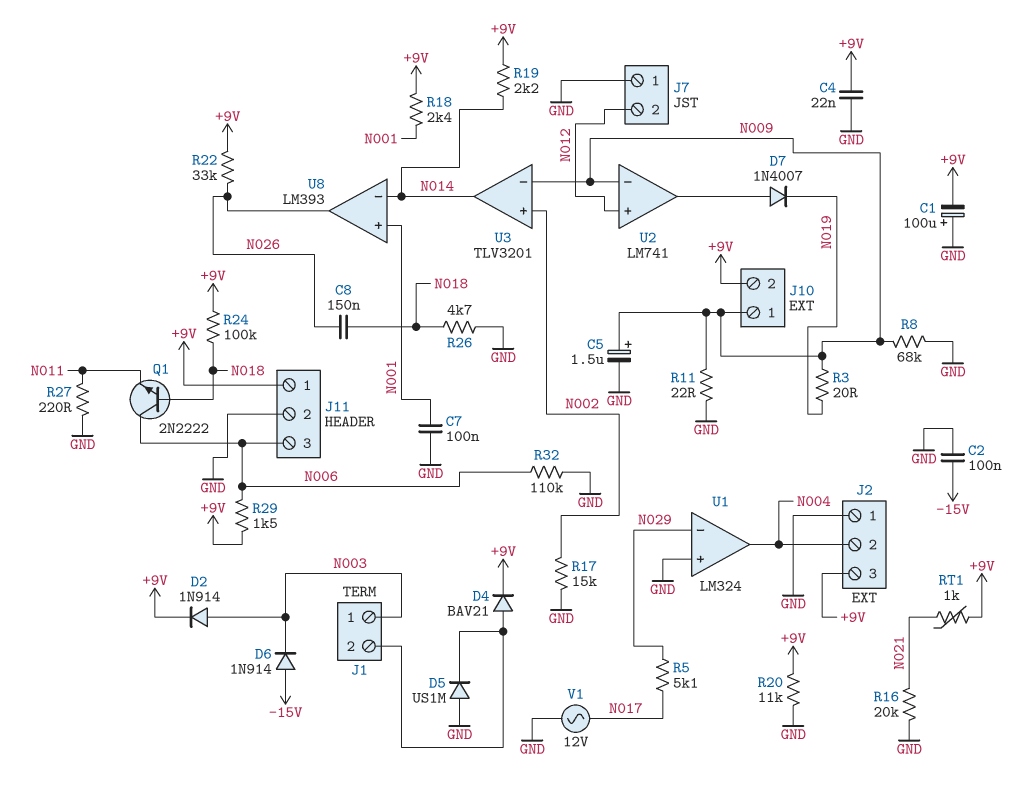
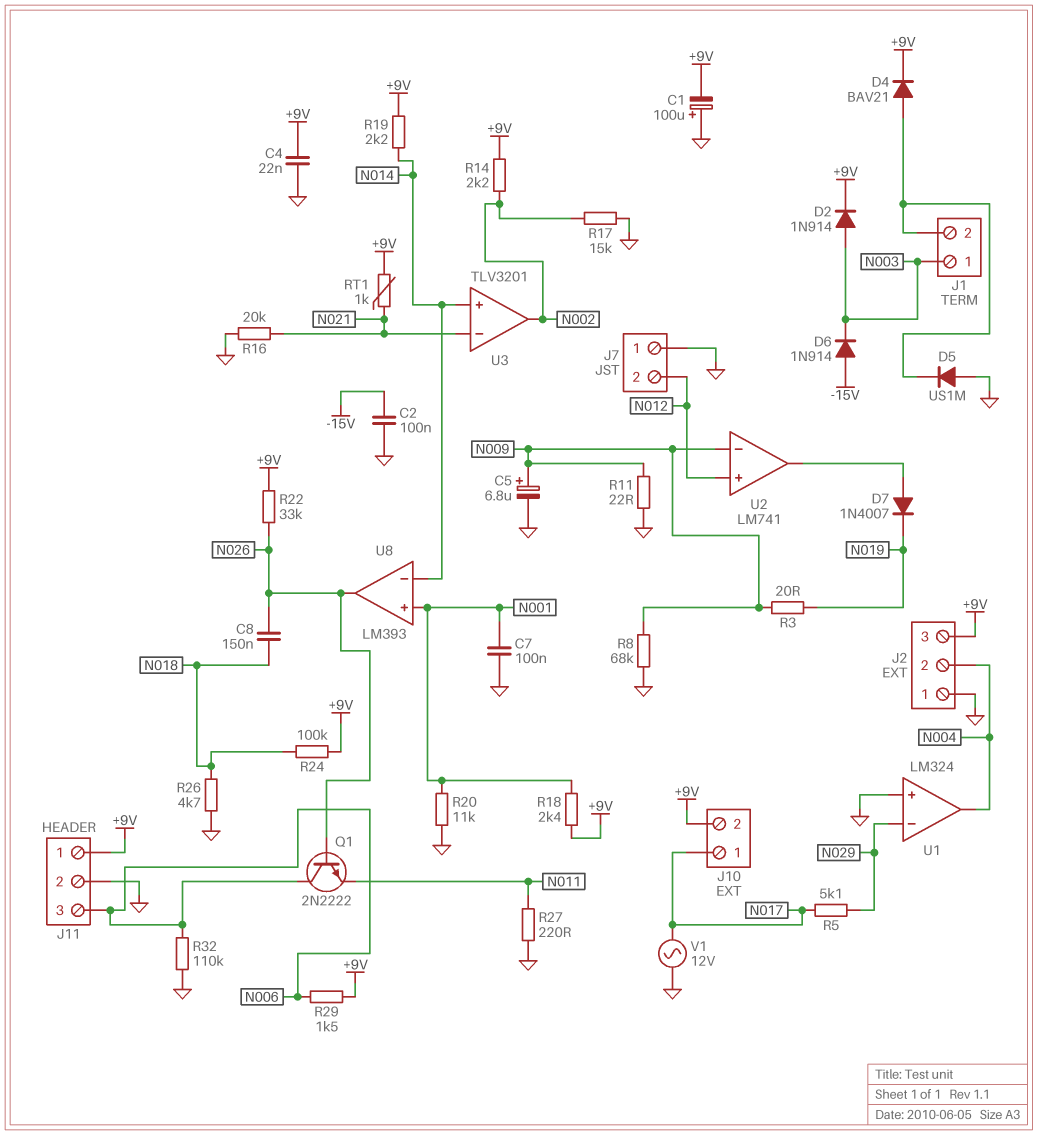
C5: 1.5uF (plus N009, minus GND) -> 6.8uF (plus N009, minus GND)
J10 pin 1: N009 -> N017
Q1: NPN 2N2222 (B N018, C N006, E N011) -> NPN 2N2222 (B N026, C N006, E N011)
R14: none -> 2.2k (+9V, N002)
R20: 11k (+9V, GND) -> 11k (GND, N001)
U3 pin in+: N002 -> N014
U3 pin in-: N009 -> N021
U3 pin out: N014 -> N002

